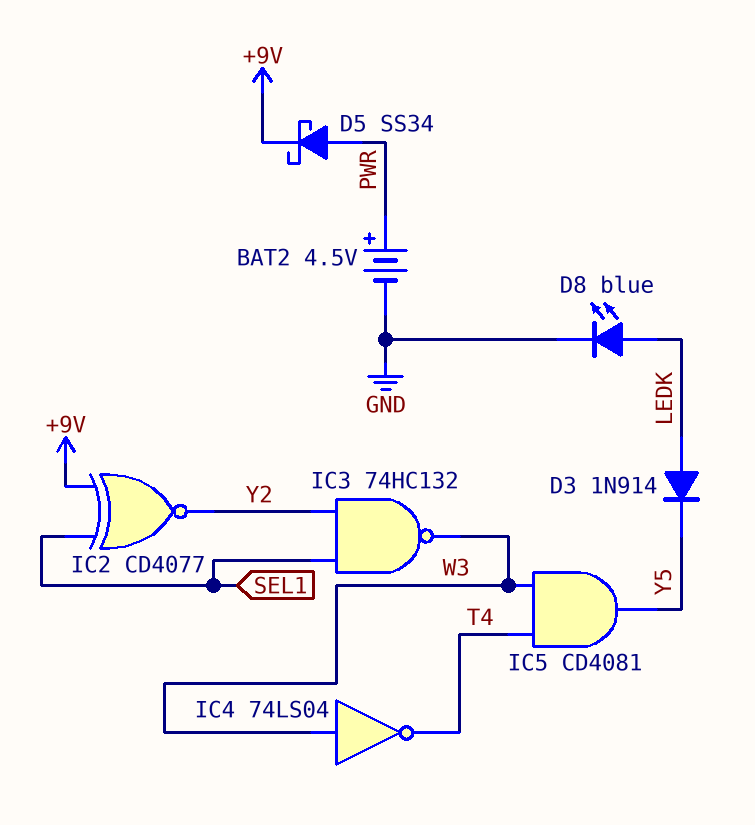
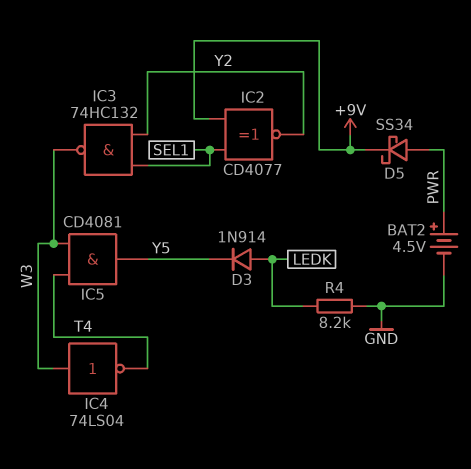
D8: LED blue (A LEDK, K GND) -> none
R4: none -> 8.2k (GND, LEDK)

